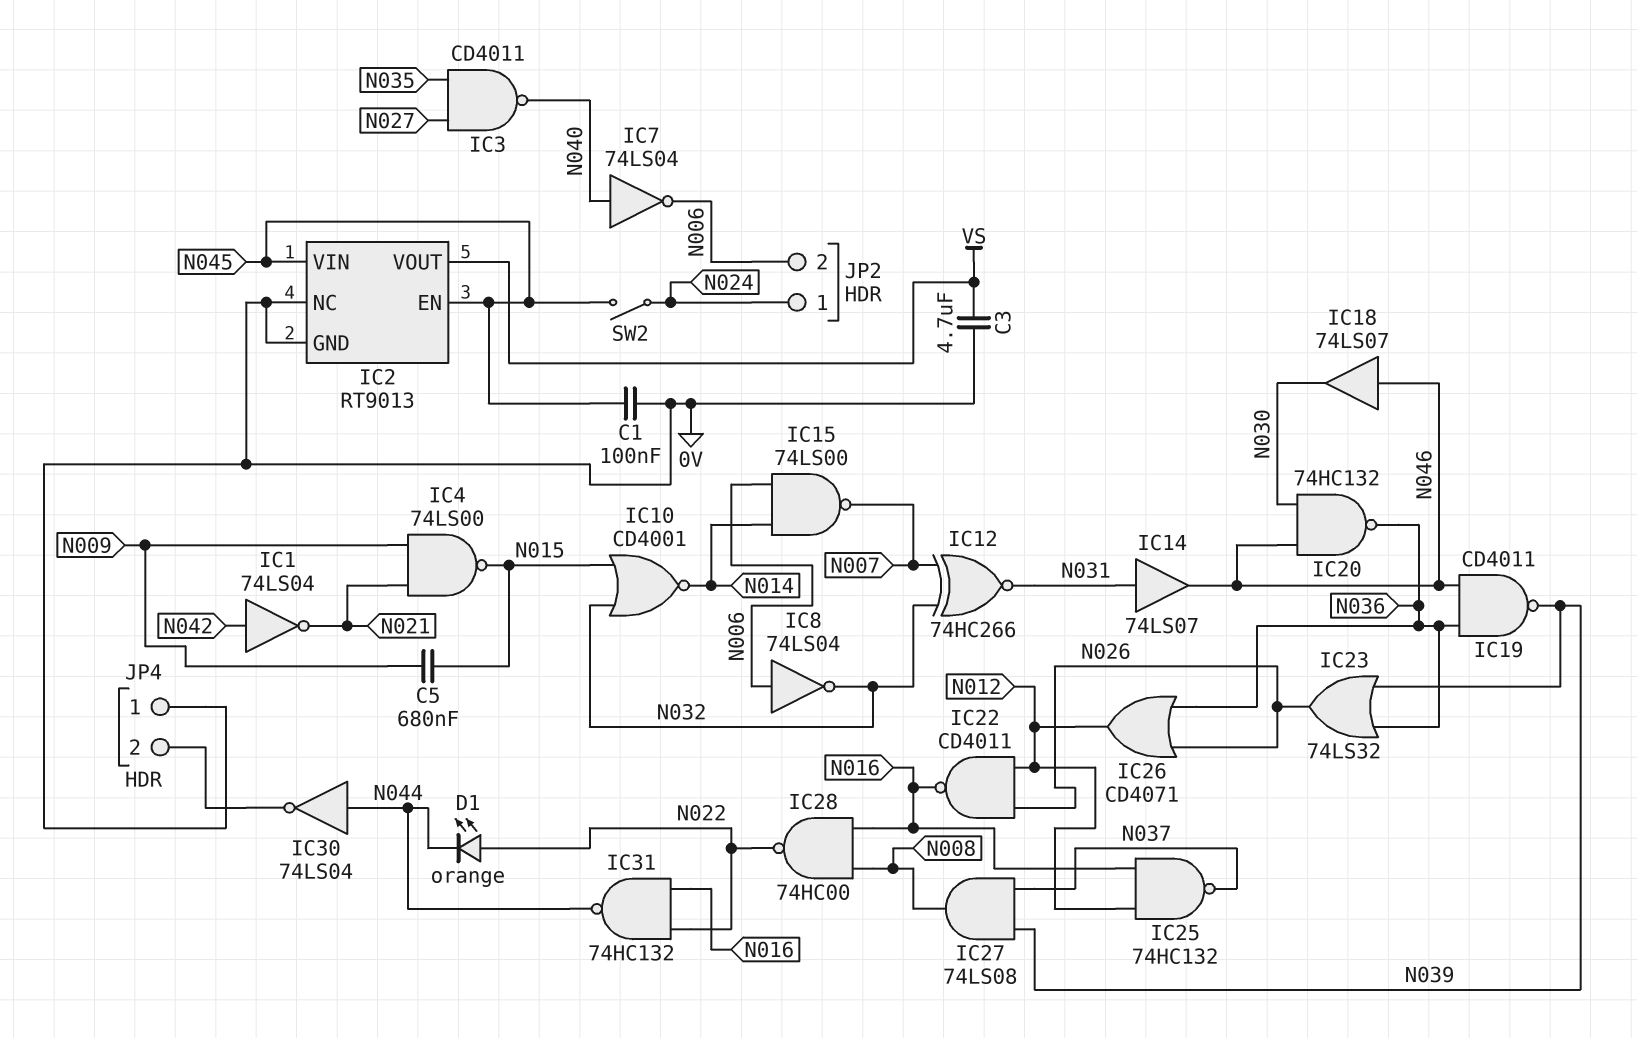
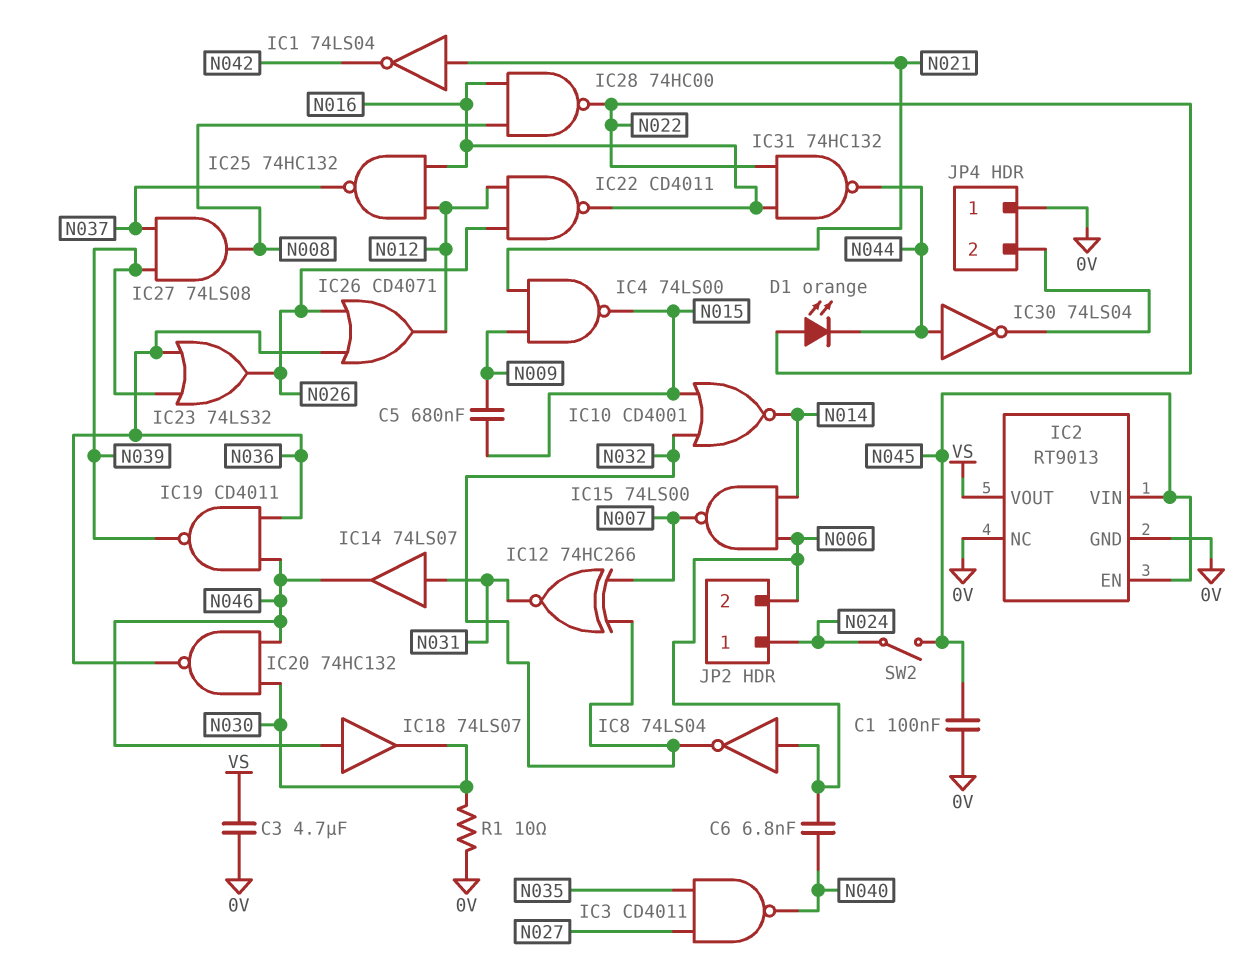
C6: none -> 6.8nF (N006, N040)
IC1: NOT 74LS04 (in N042, out N021) -> NOT 74LS04 (in N021, out N042)
IC7: NOT 74LS04 (in N040, out N006) -> none
R1: none -> 10 (0V, N030)

